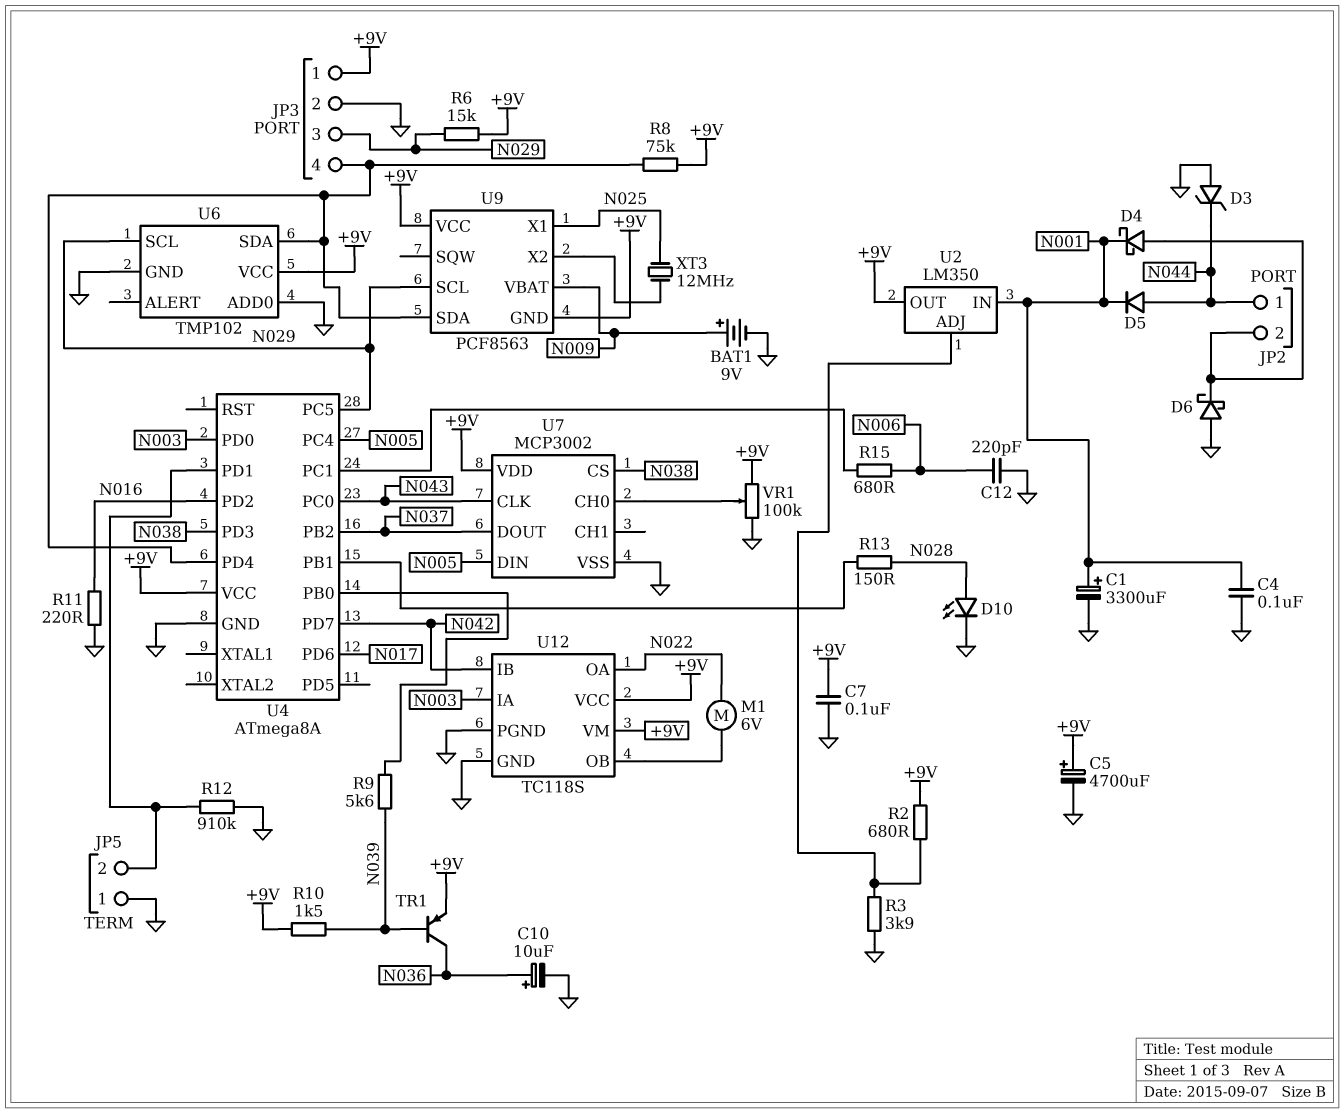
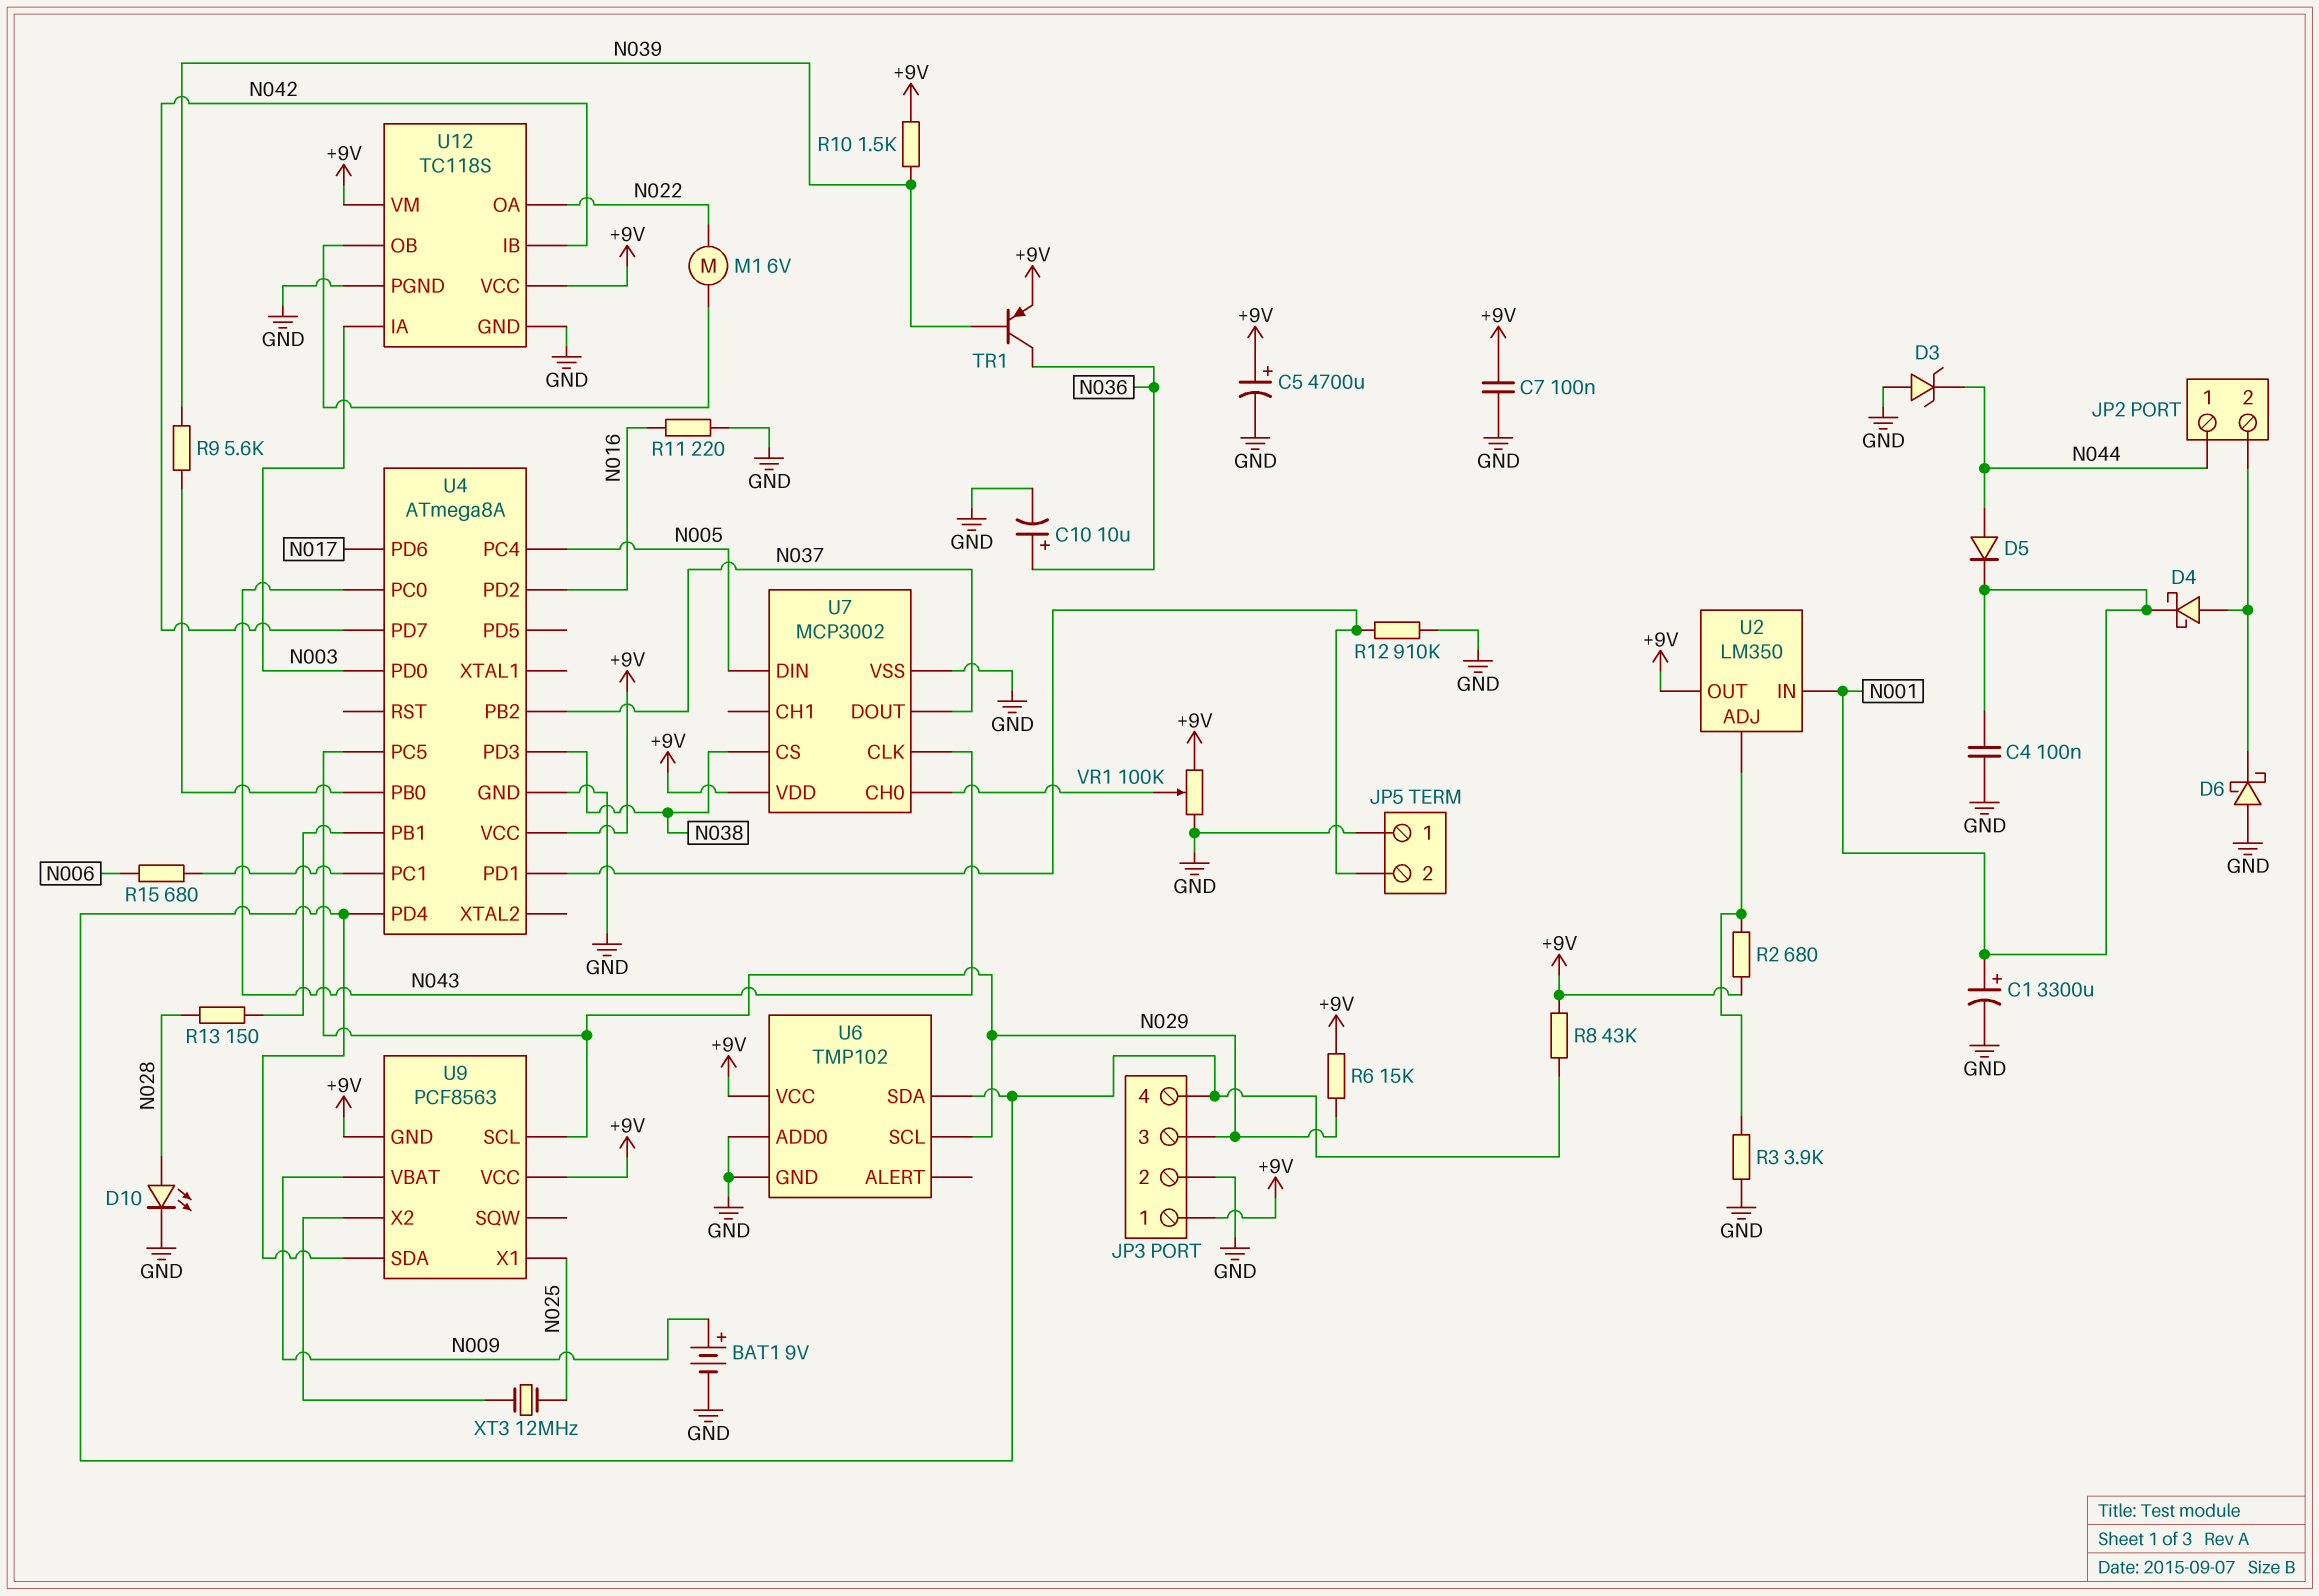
C12: 220pF (GND, N006) -> none
R8: 75k (+9V, JP3/4) -> 43k (+9V, JP3/4)

